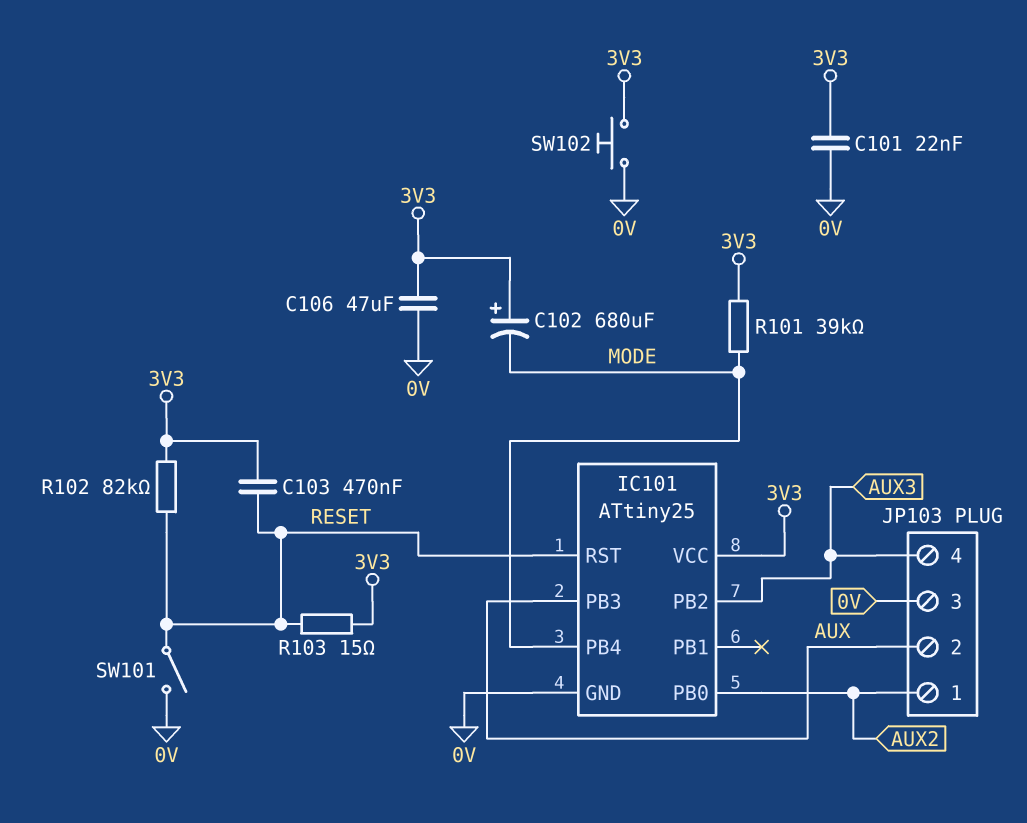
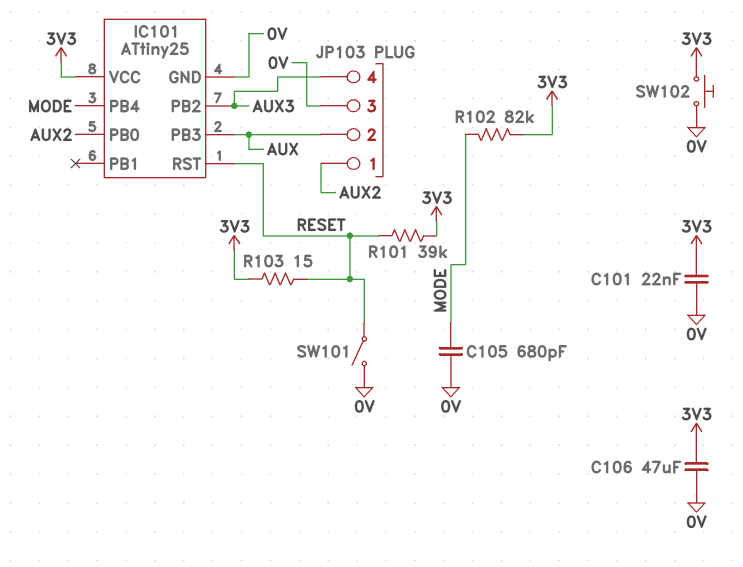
C102: 680uF (plus 3V3, minus MODE) -> none
C103: 470nF (3V3, RESET) -> none
C105: none -> 680pF (0V, MODE)
R101: 39k (3V3, MODE) -> 39k (3V3, RESET)
R102: 82k (3V3, RESET) -> 82k (3V3, MODE)

